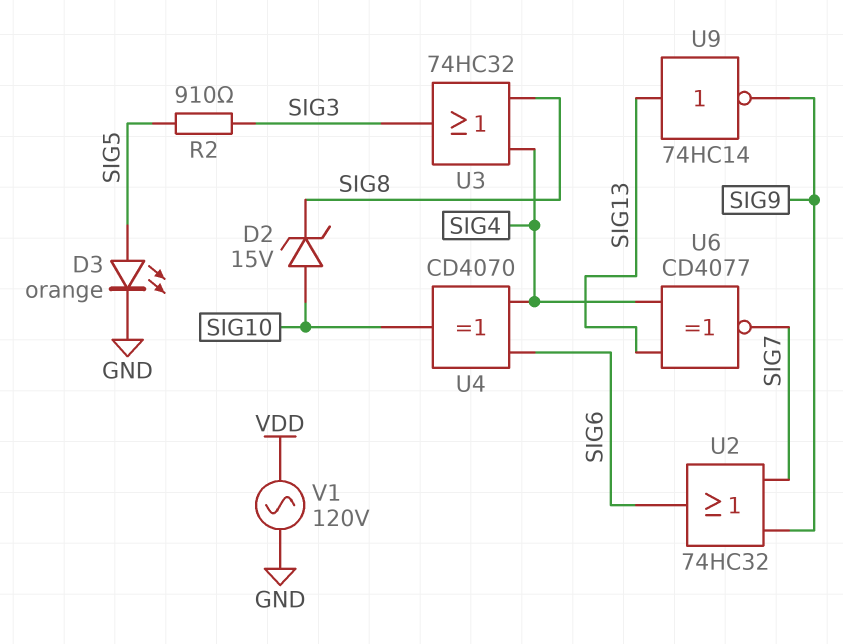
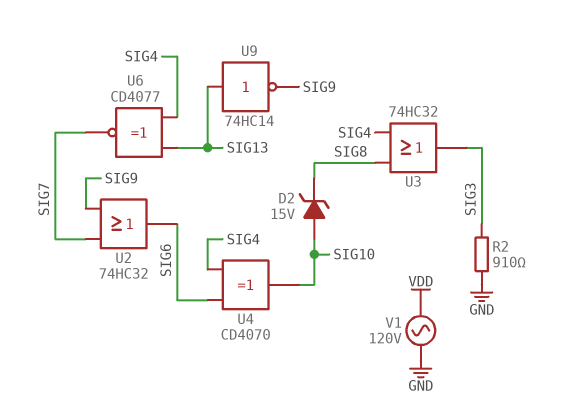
D3: LED orange (A SIG5, K GND) -> none
R2: 910 (SIG3, SIG5) -> 910 (GND, SIG3)

